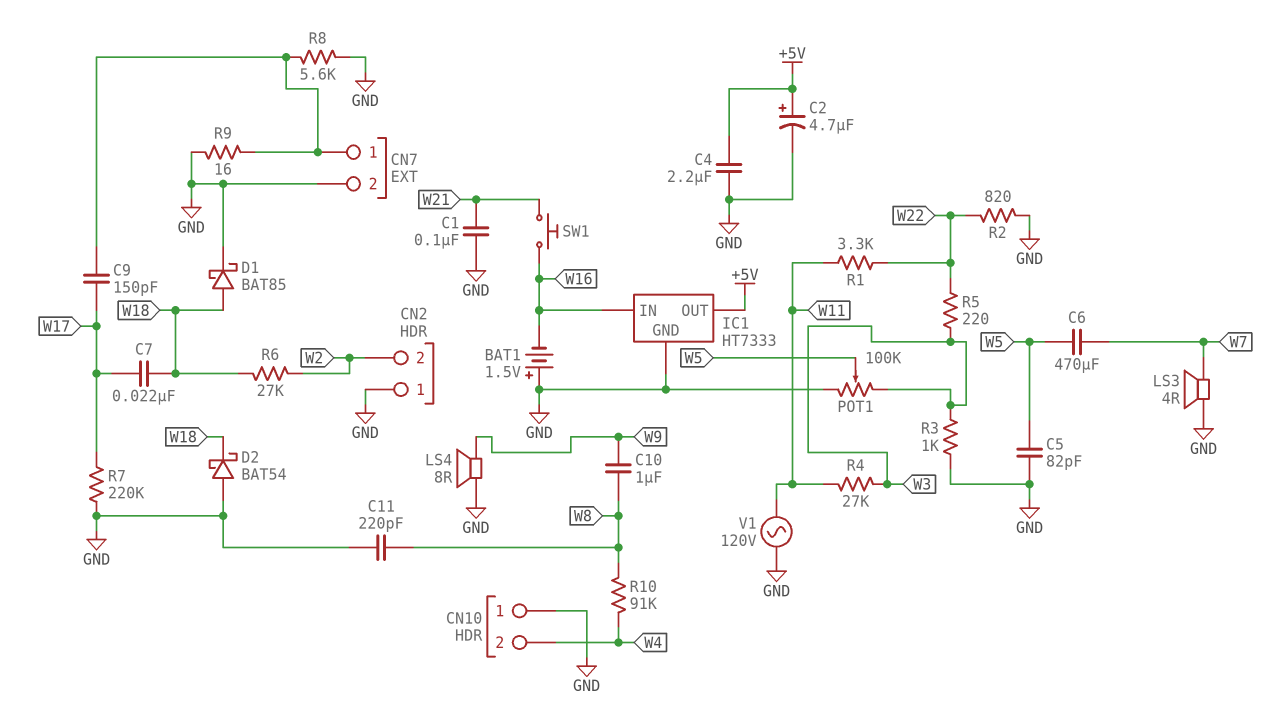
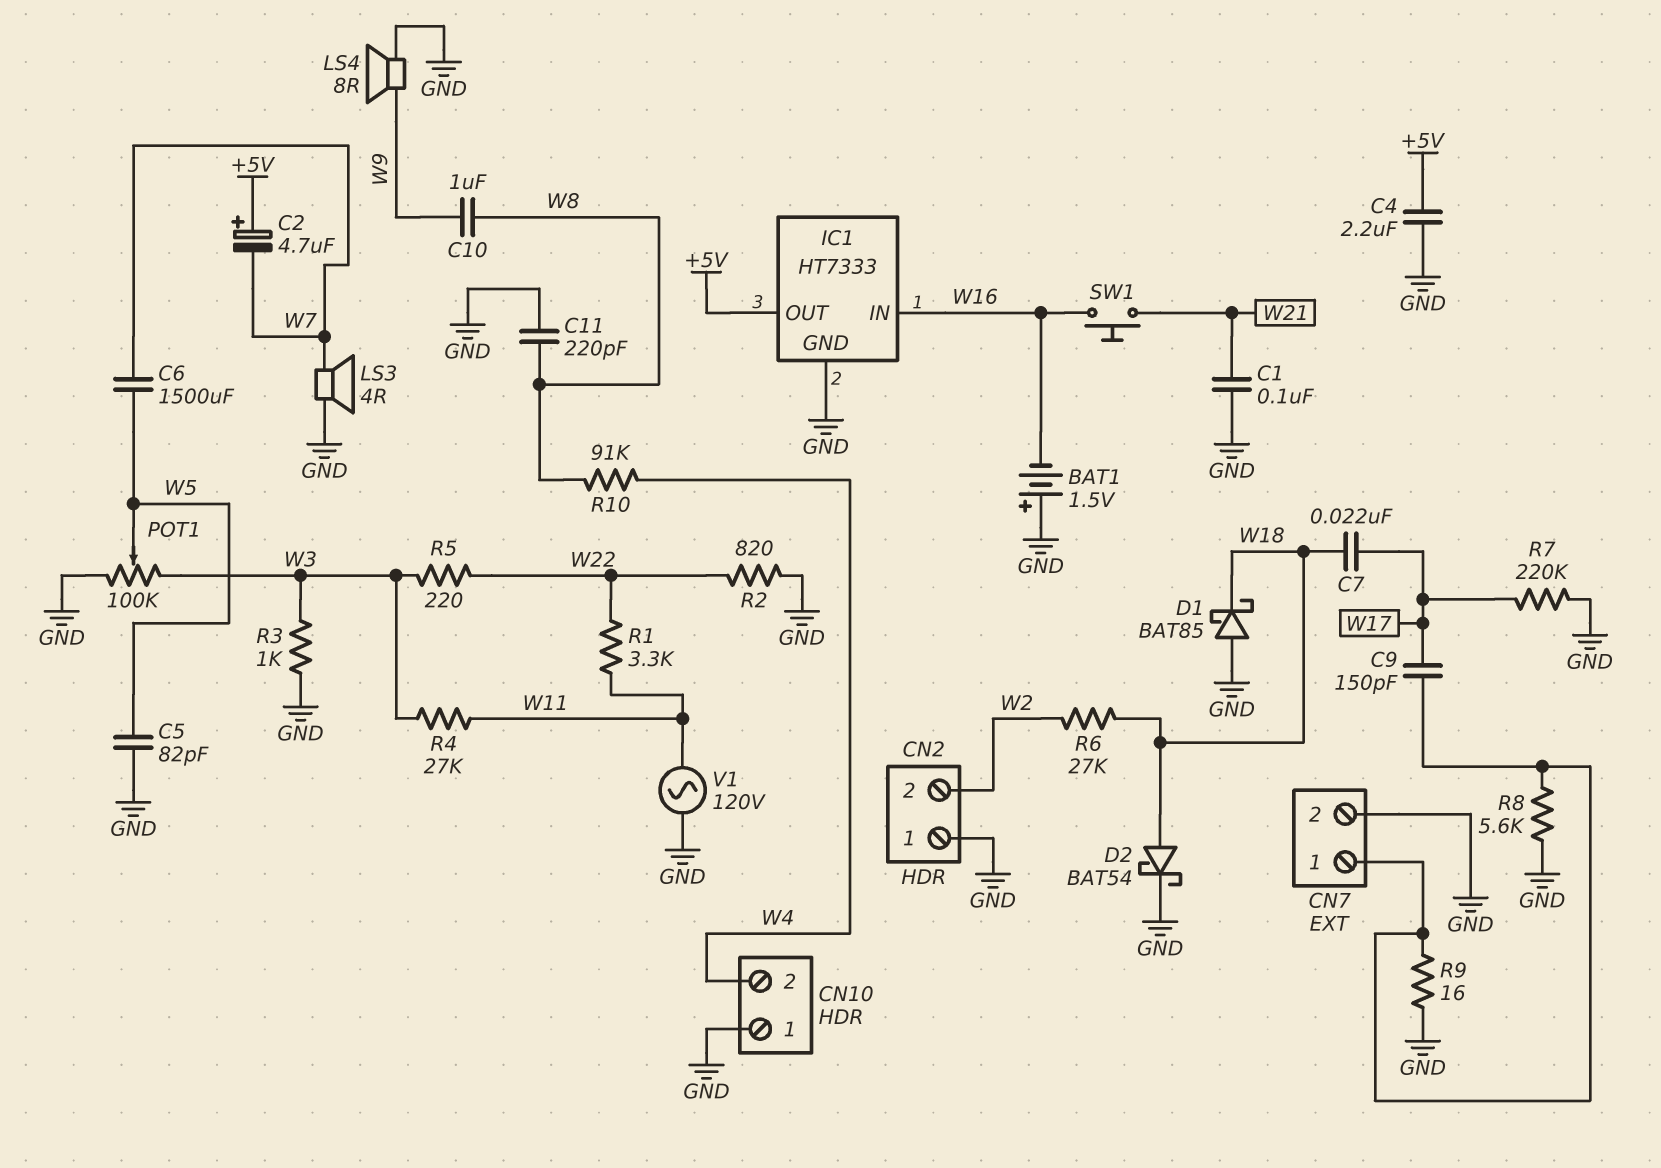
C2: 4.7uF (plus +5V, minus GND) -> 4.7uF (plus +5V, minus W7)
C6: 470uF (W5, W7) -> 1500uF (W5, W7)
D1: schottky BAT85 (A W18, K GND) -> schottky BAT85 (A GND, K W18)
D2: schottky BAT54 (A GND, K W18) -> schottky BAT54 (A W18, K GND)

